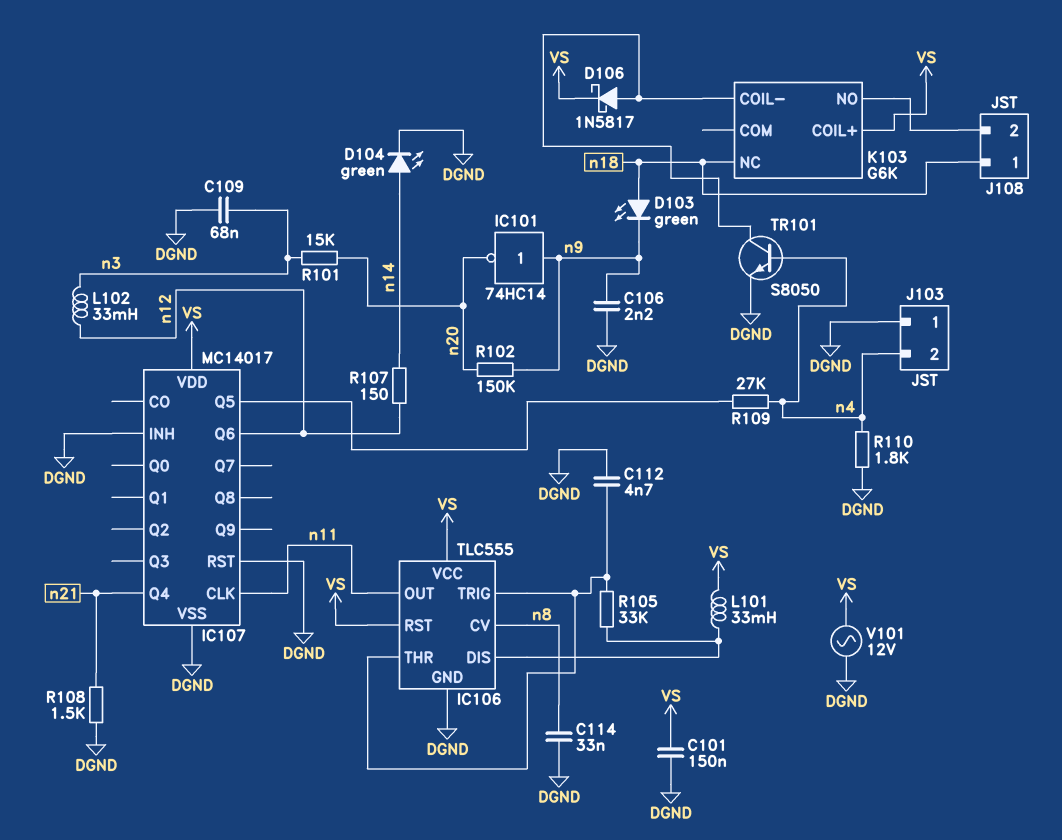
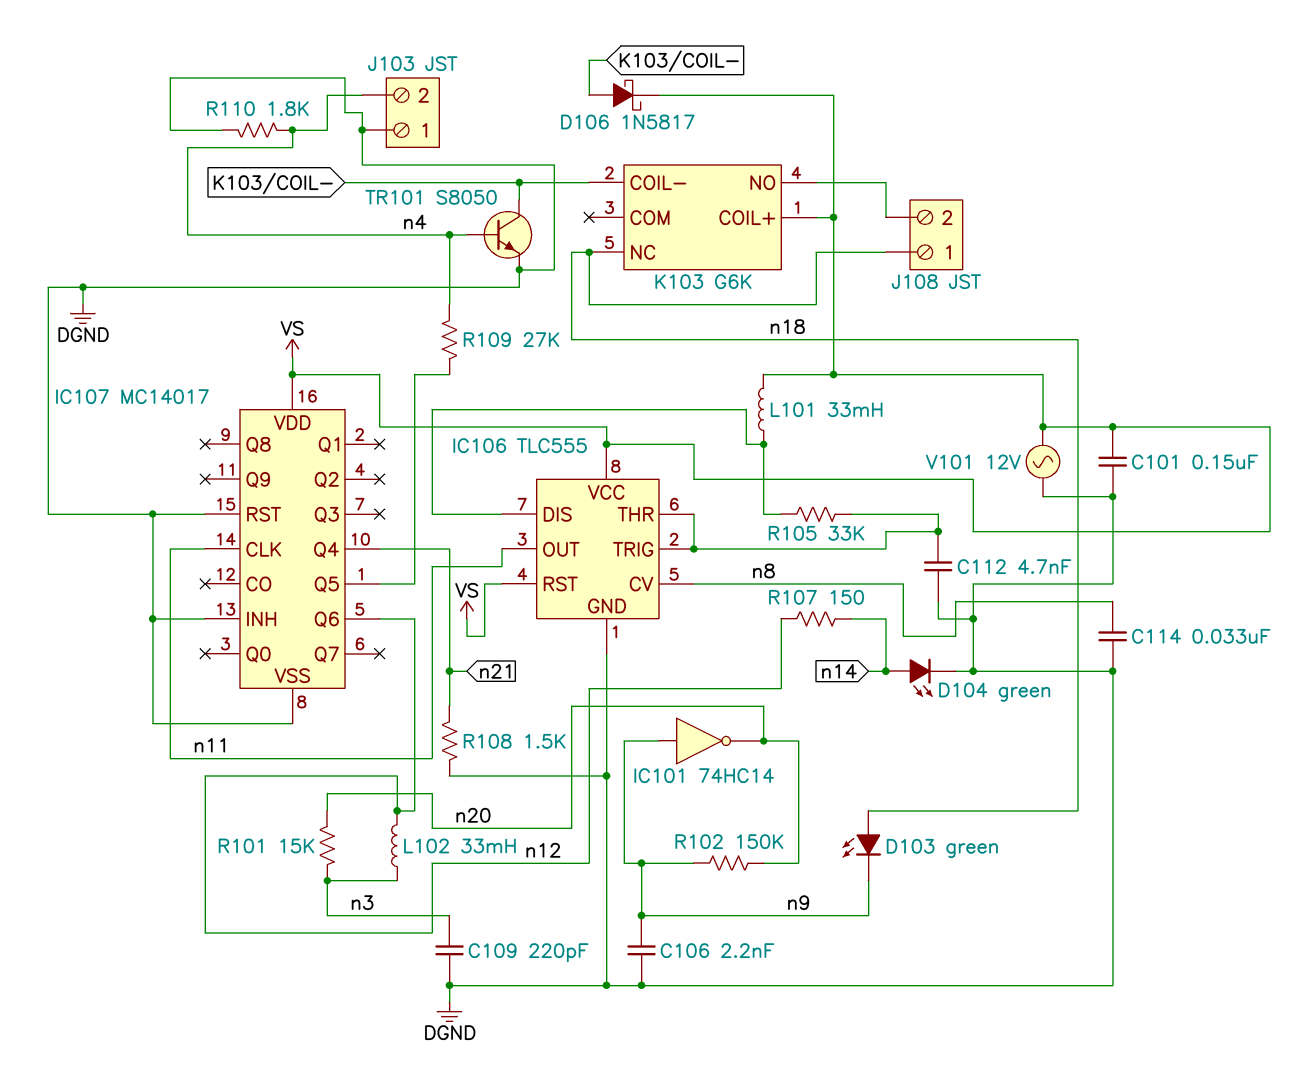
C109: 68nF (DGND, n3) -> 220pF (DGND, n3)

